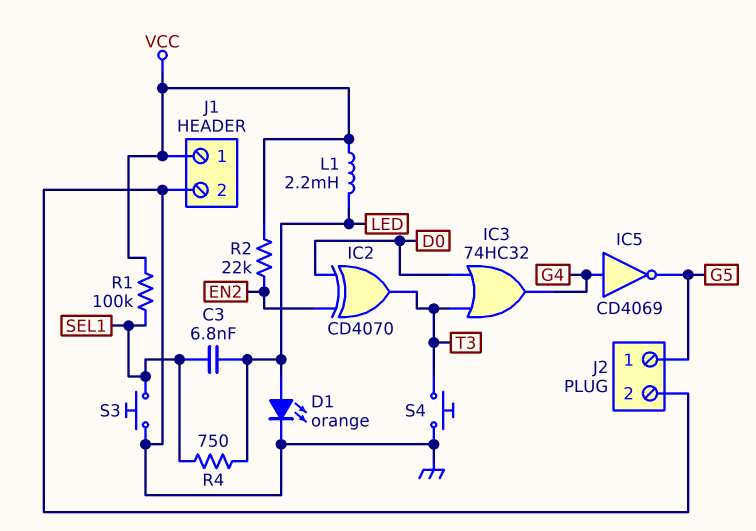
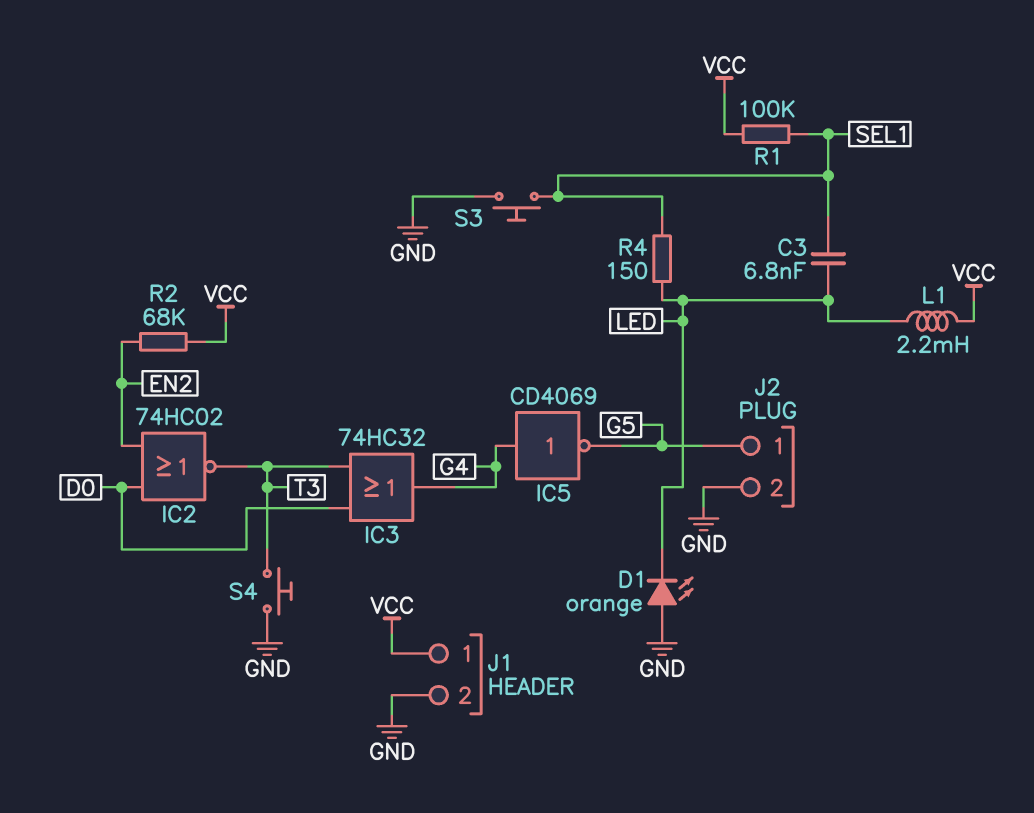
D1: LED orange (A LED, K GND) -> LED orange (A GND, K LED)
IC2: XOR CD4070 (in D0, in EN2, out T3) -> NOR 74HC02 (in D0, in EN2, out T3)
R2: 22k (EN2, VCC) -> 68k (EN2, VCC)
R4: 750 (LED, SEL1) -> 150 (LED, SEL1)

